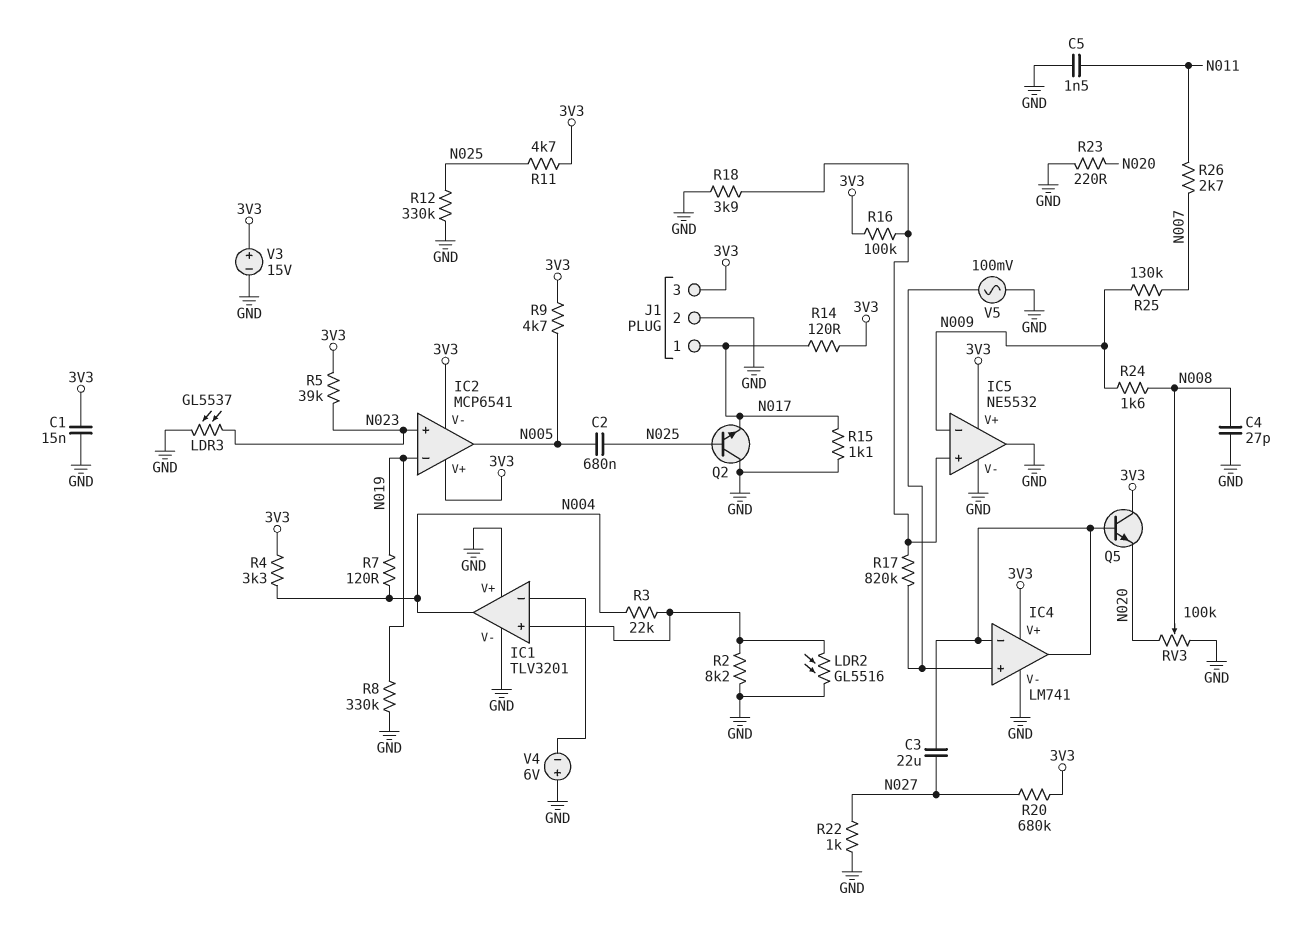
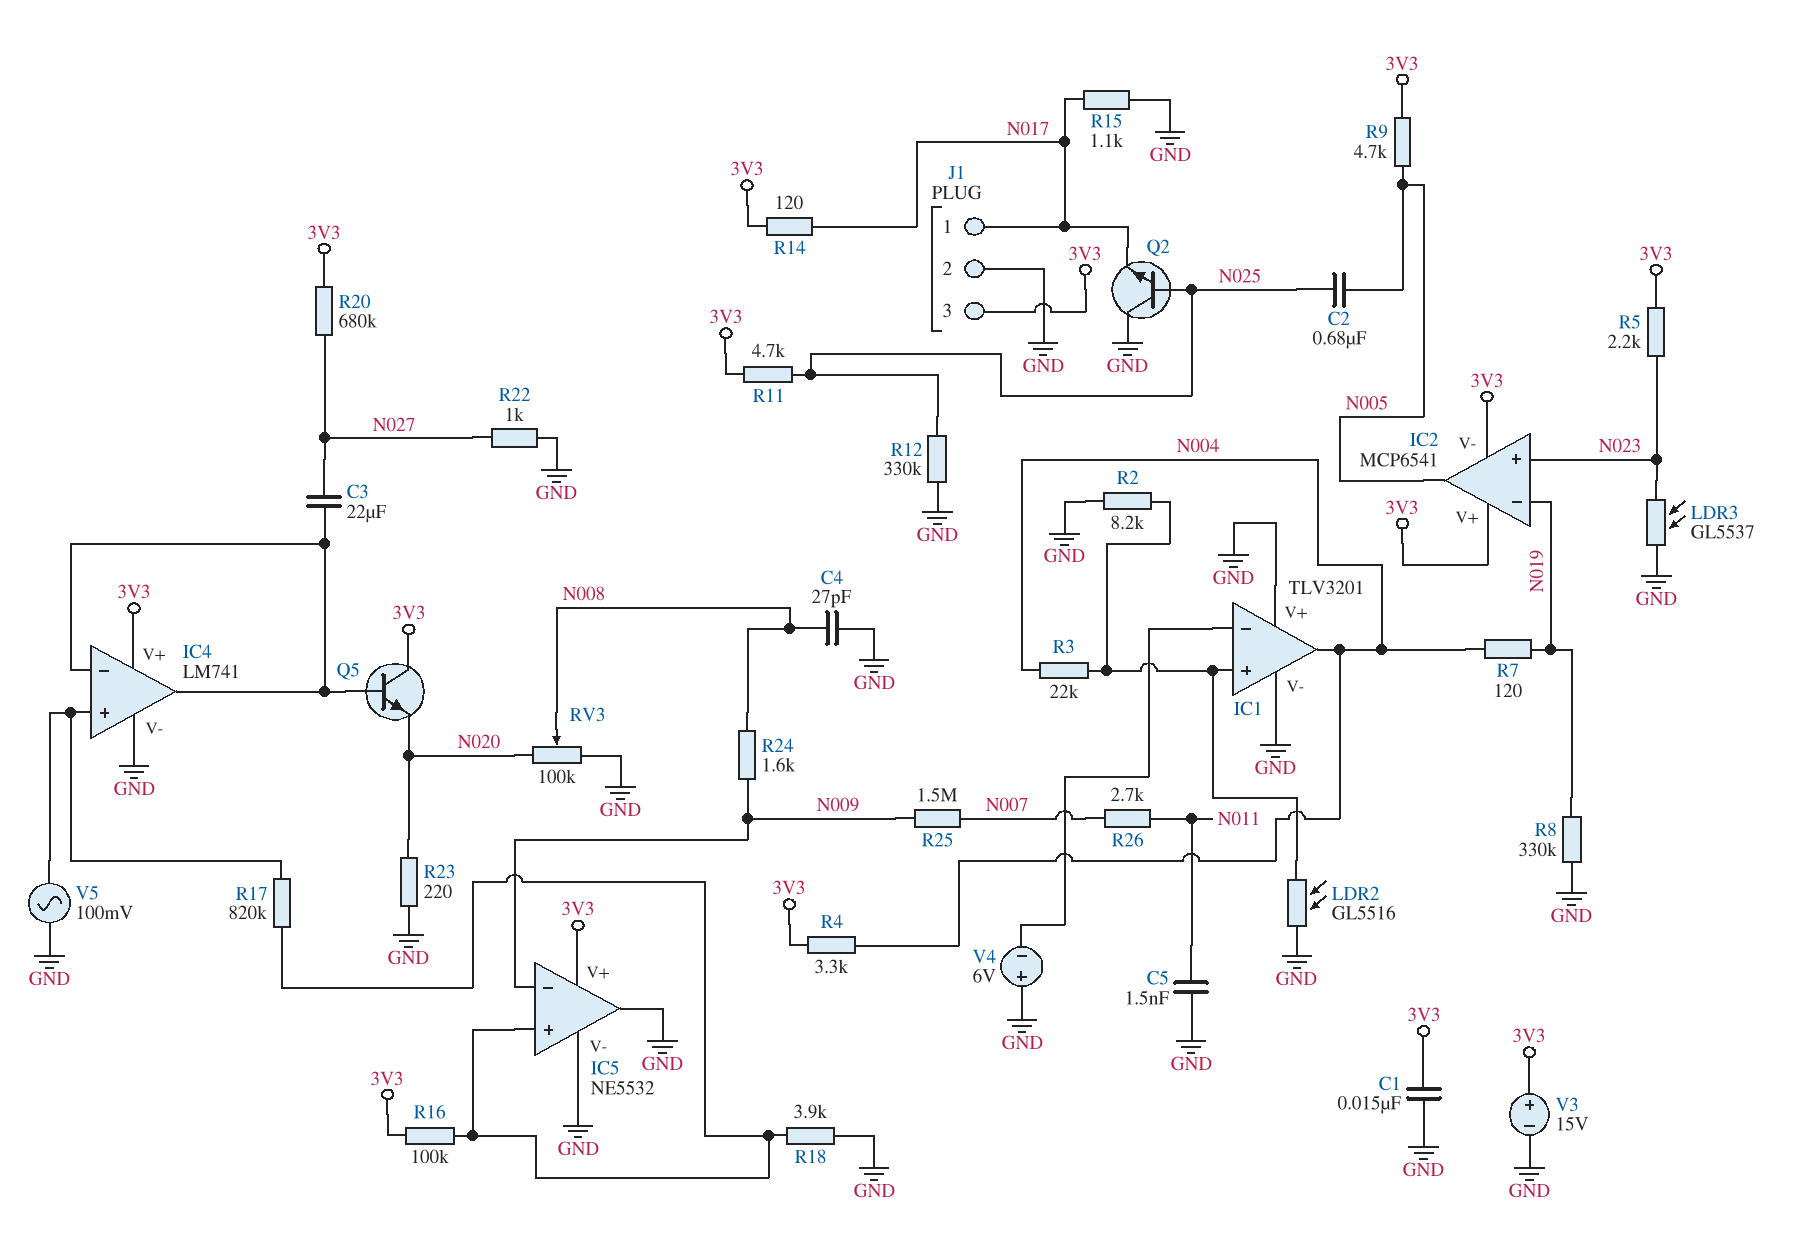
R5: 39k (3V3, N023) -> 2.2k (3V3, N023)
R25: 130k (N007, N009) -> 1.5M (N007, N009)

